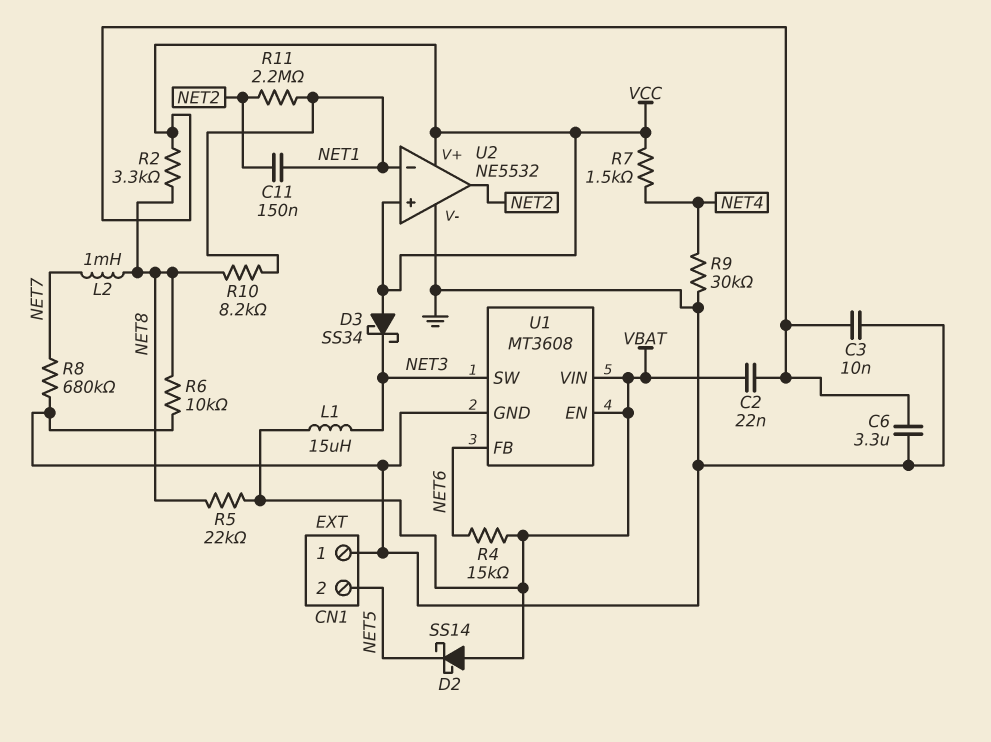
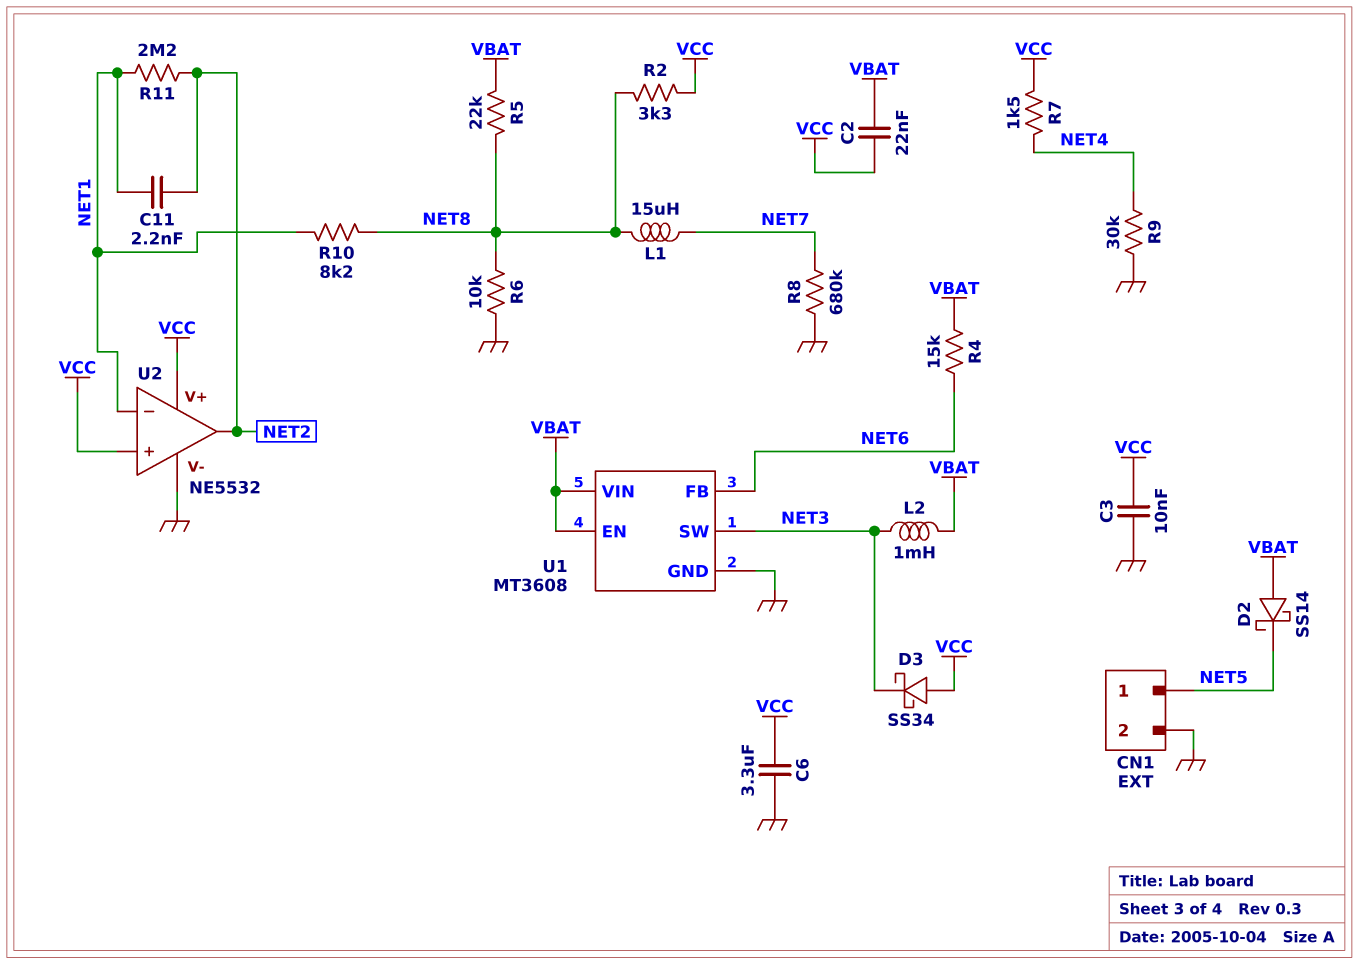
C11: 150nF (NET1, NET2) -> 2.2nF (NET1, NET2)
CN1 pin 1: GND -> NET5
CN1 pin 2: NET5 -> GND
L1: 15uH (NET3, VBAT) -> 15uH (NET7, NET8)
L2: 1mH (NET7, NET8) -> 1mH (NET3, VBAT)

